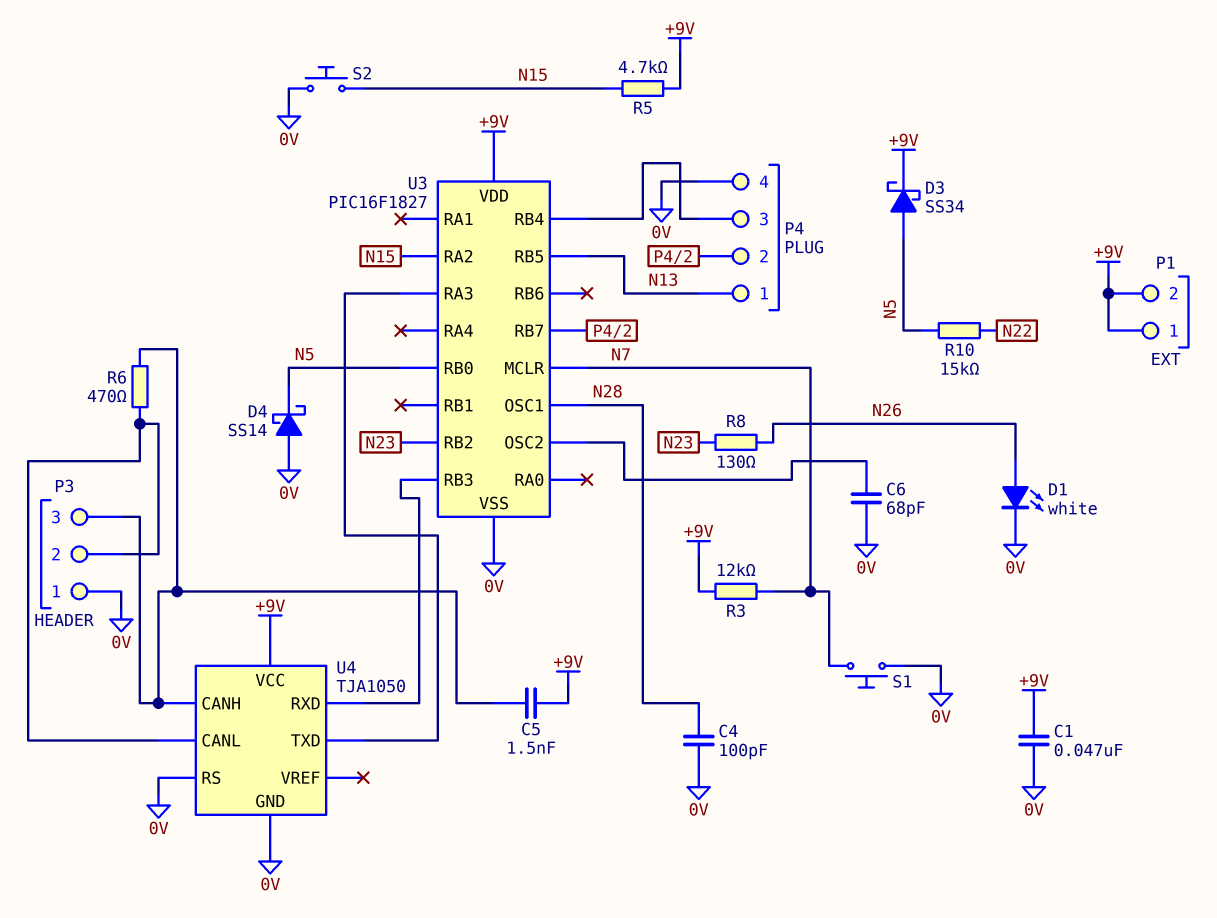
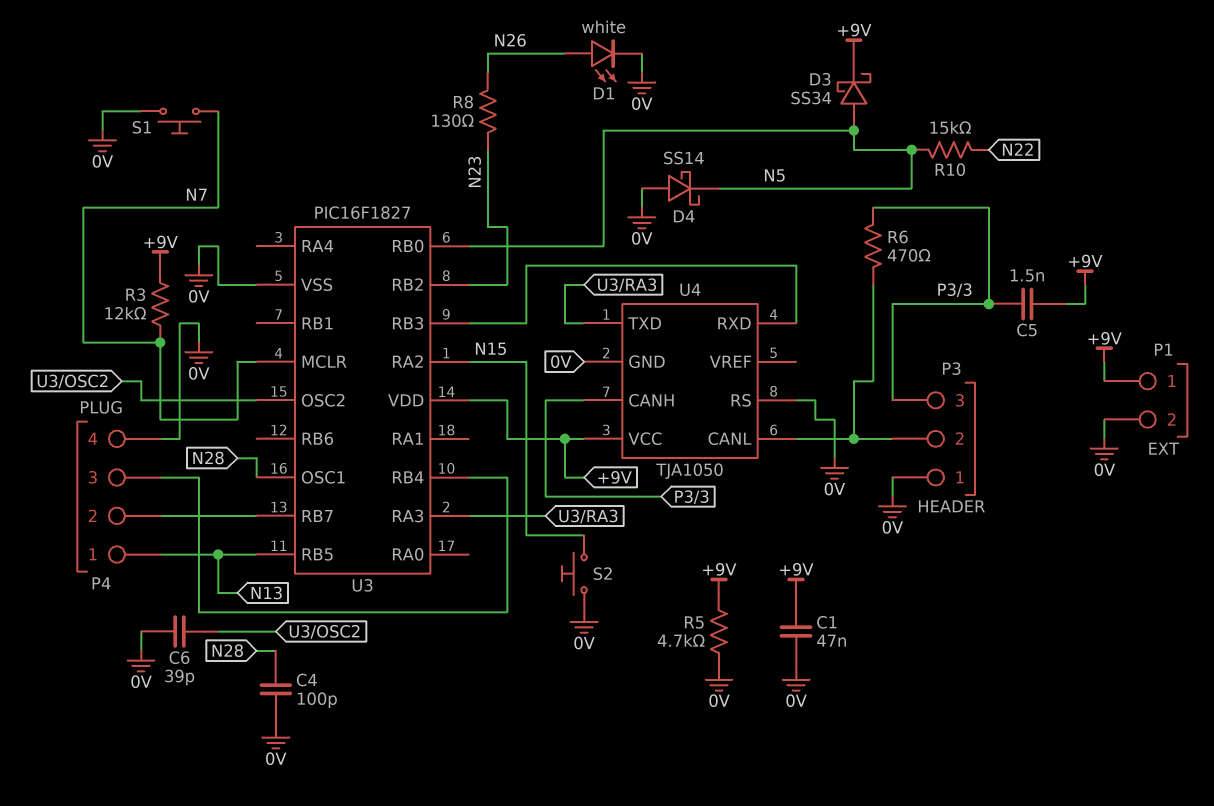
C6: 68pF (0V, U3/OSC2) -> 39pF (0V, U3/OSC2)
P1 pin 2: +9V -> 0V
R5: 4.7k (+9V, N15) -> 4.7k (+9V, 0V)

